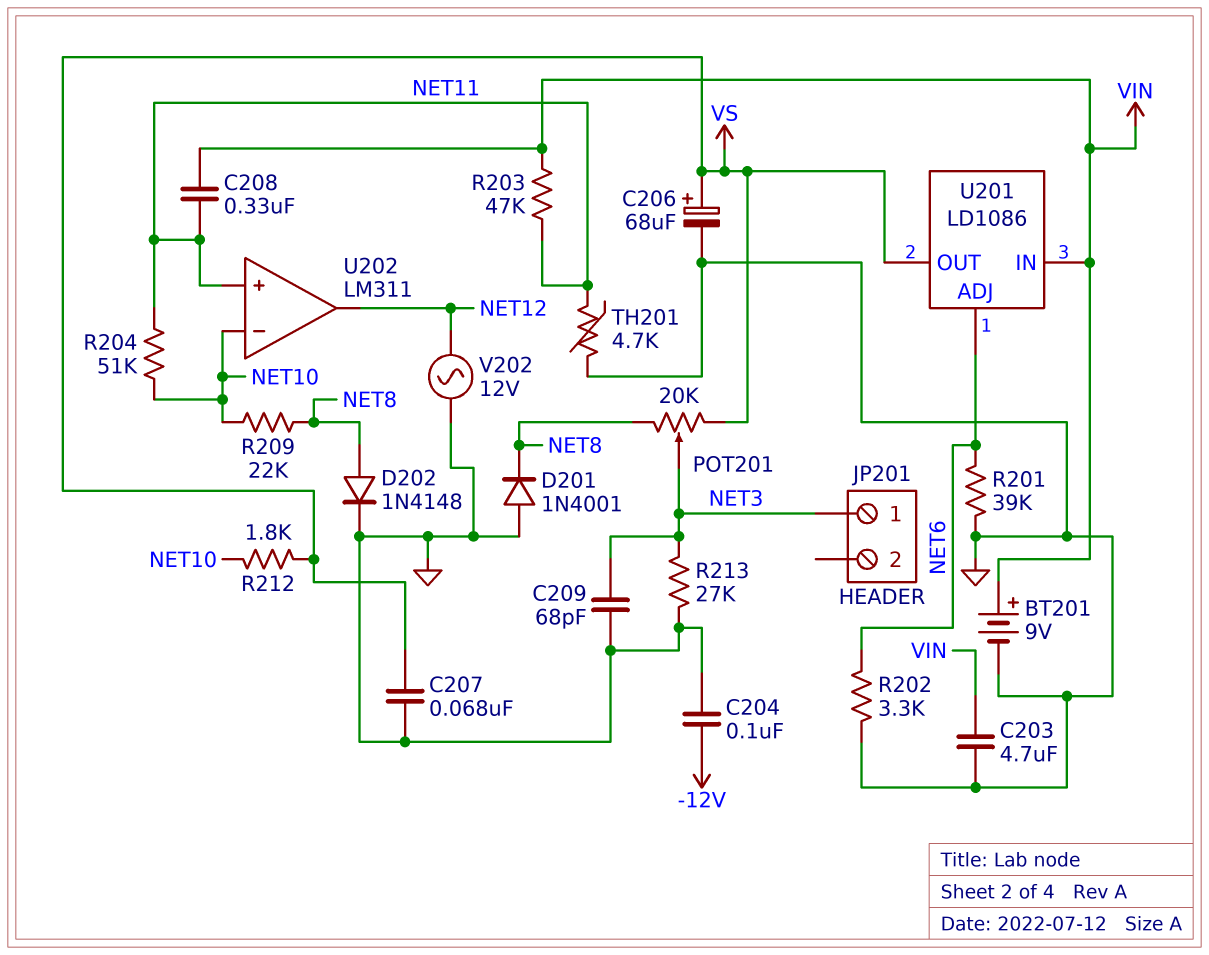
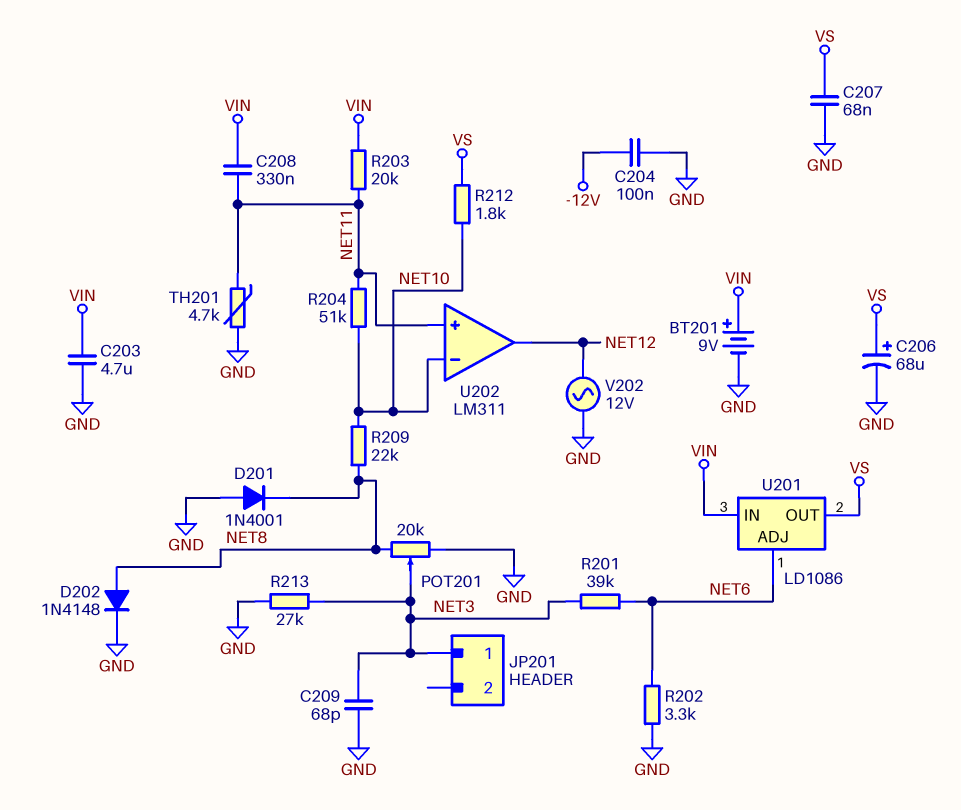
POT201: 20k (NET8, VS, wiper NET3) -> 20k (GND, NET8, wiper NET3)
R201: 39k (GND, NET6) -> 39k (NET3, NET6)
R203: 47k (NET11, VIN) -> 20k (NET11, VIN)

